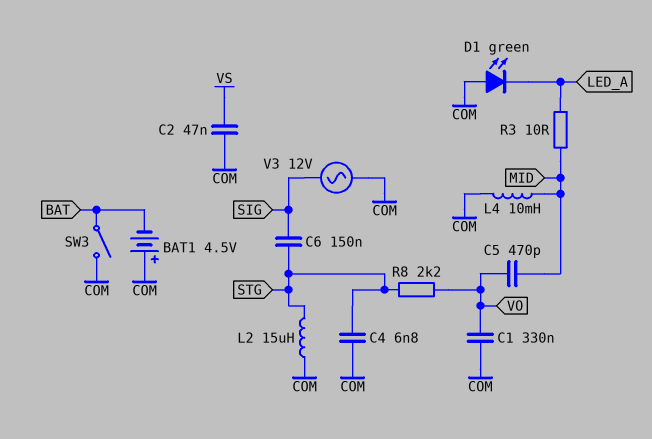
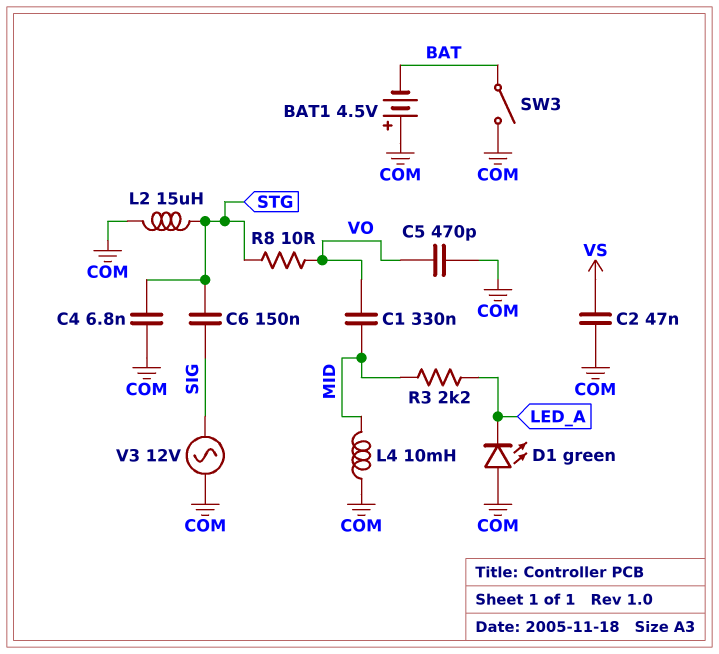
C1: 330nF (COM, VO) -> 330nF (MID, VO)
C5: 470pF (MID, VO) -> 470pF (COM, VO)
R3: 10 (LED_A, MID) -> 2.2k (LED_A, MID)
R8: 2.2k (STG, VO) -> 10 (STG, VO)

